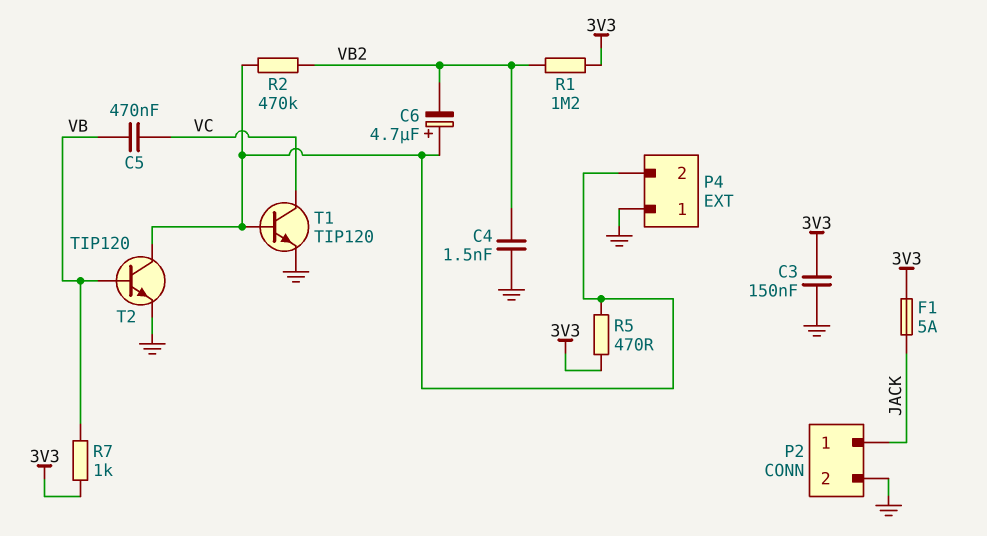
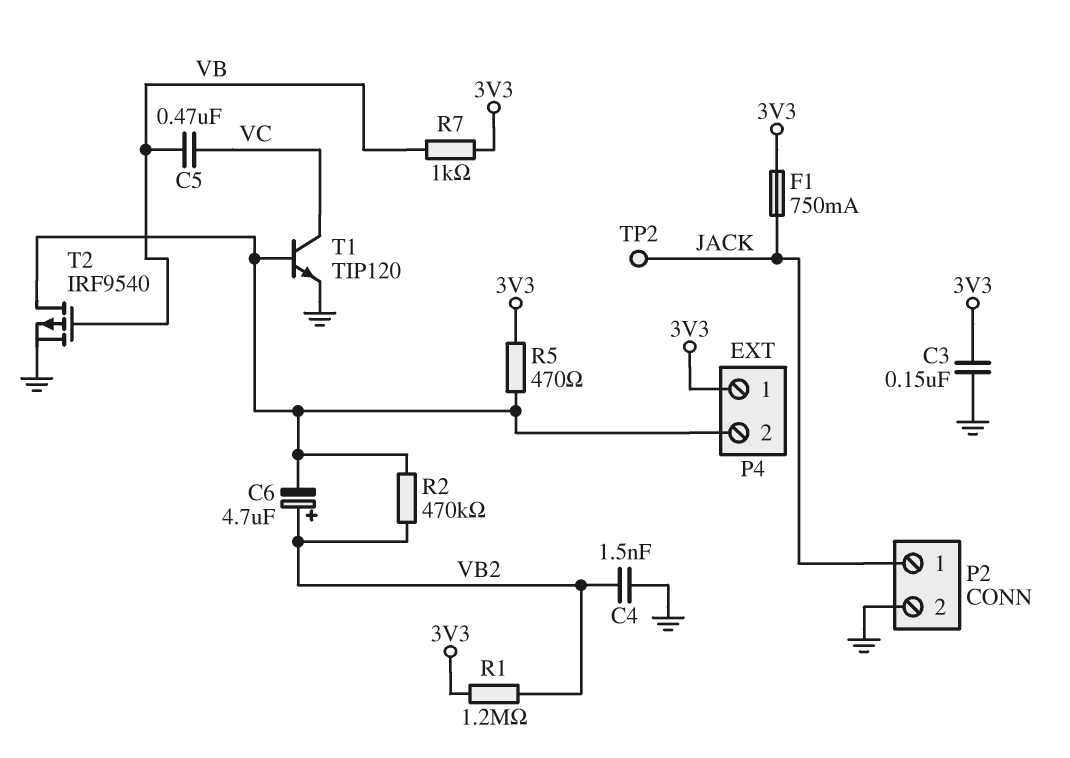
C6: 4.7uF (plus P4/2, minus VB2) -> 4.7uF (plus VB2, minus P4/2)
F1: 5A (3V3, JACK) -> 750mA (3V3, JACK)
P4 pin 1: GND -> 3V3
T2: NPN TIP120 (B VB, C P4/2, E GND) -> PMOS IRF9540 (G VB, D P4/2, S GND)
TP2: none -> test point (JACK)

